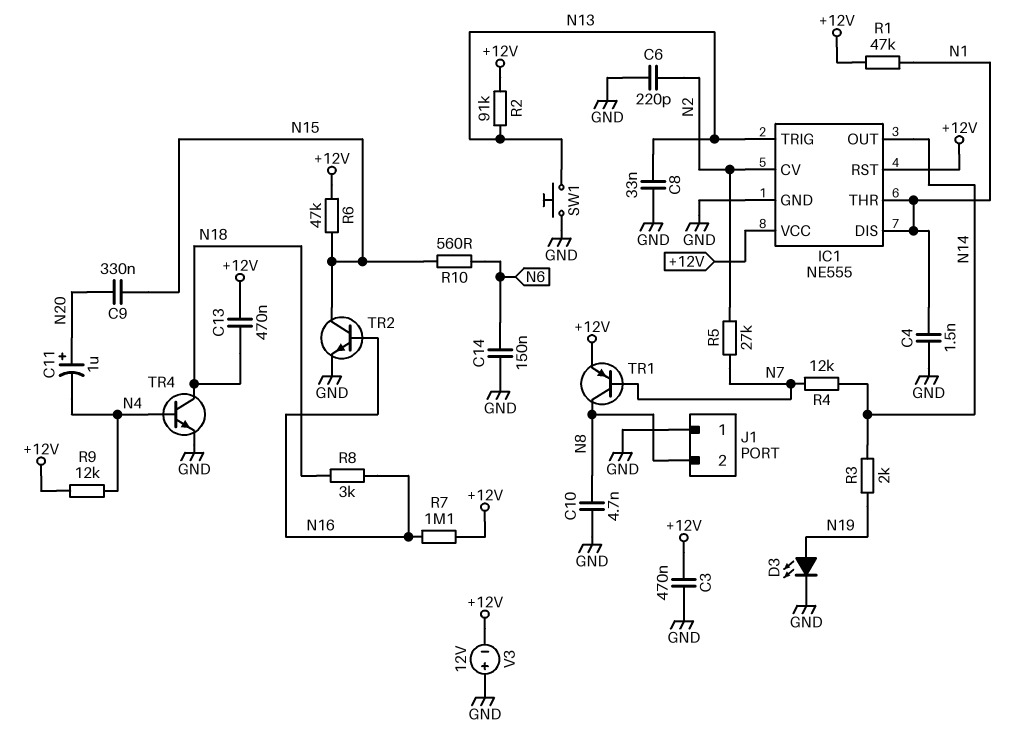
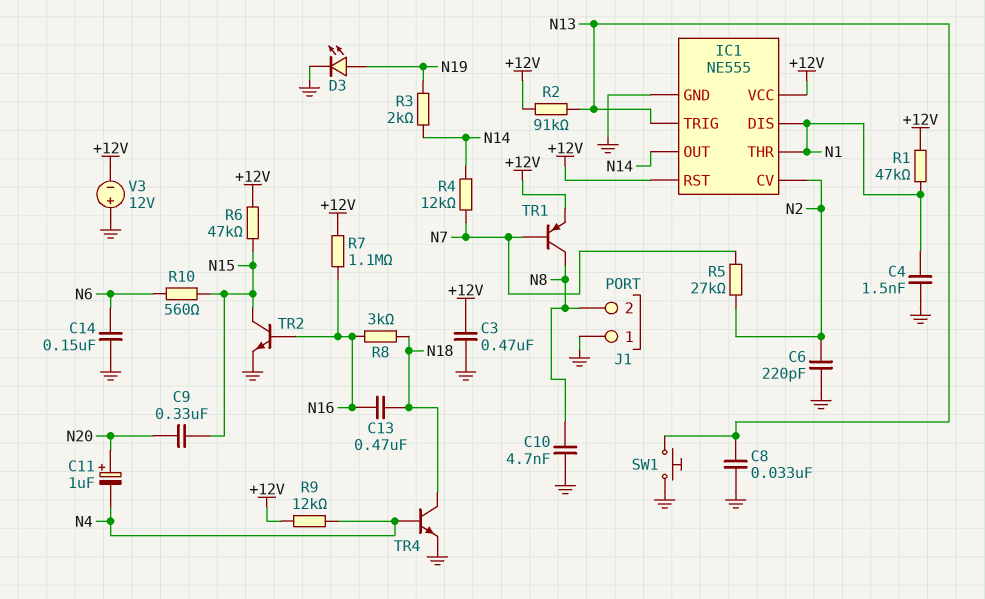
C13: 470nF (+12V, N18) -> 470nF (N16, N18)

